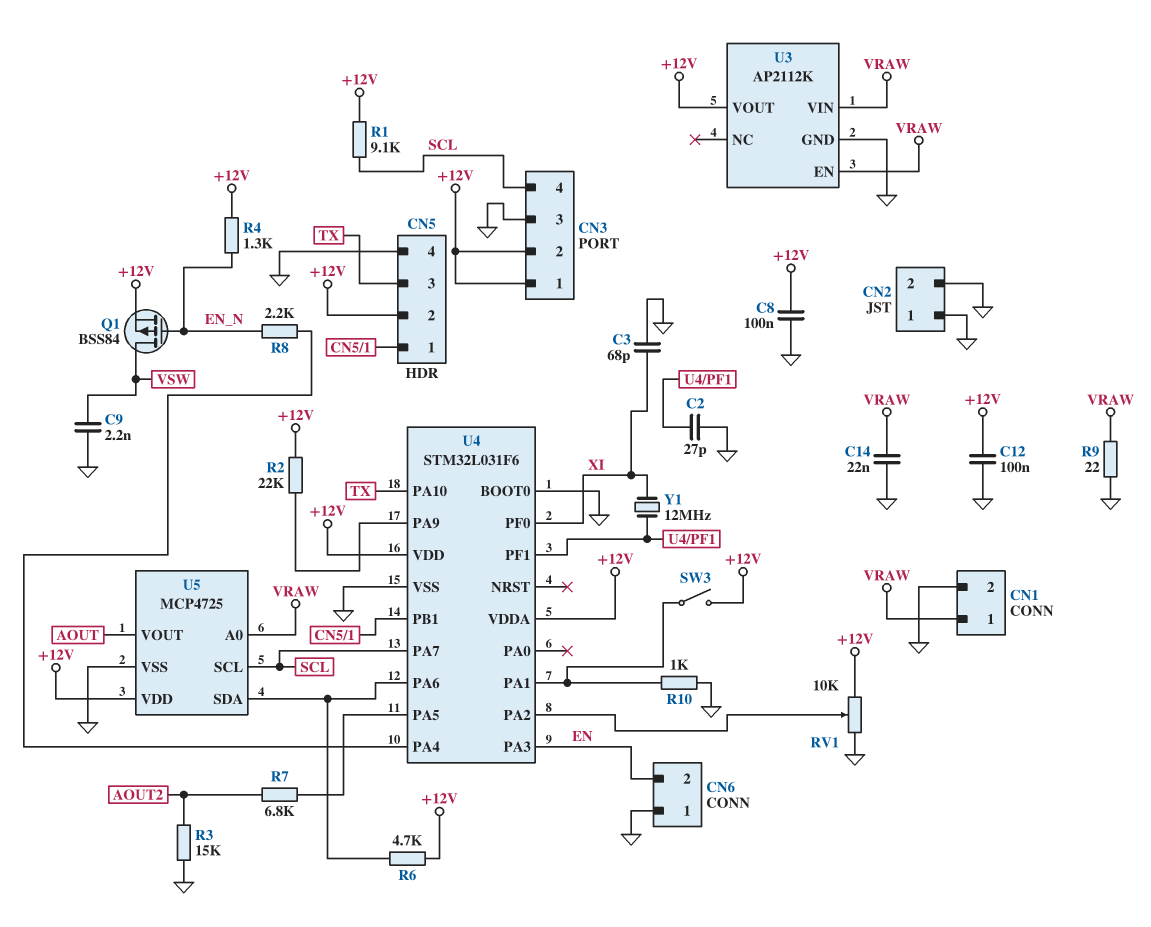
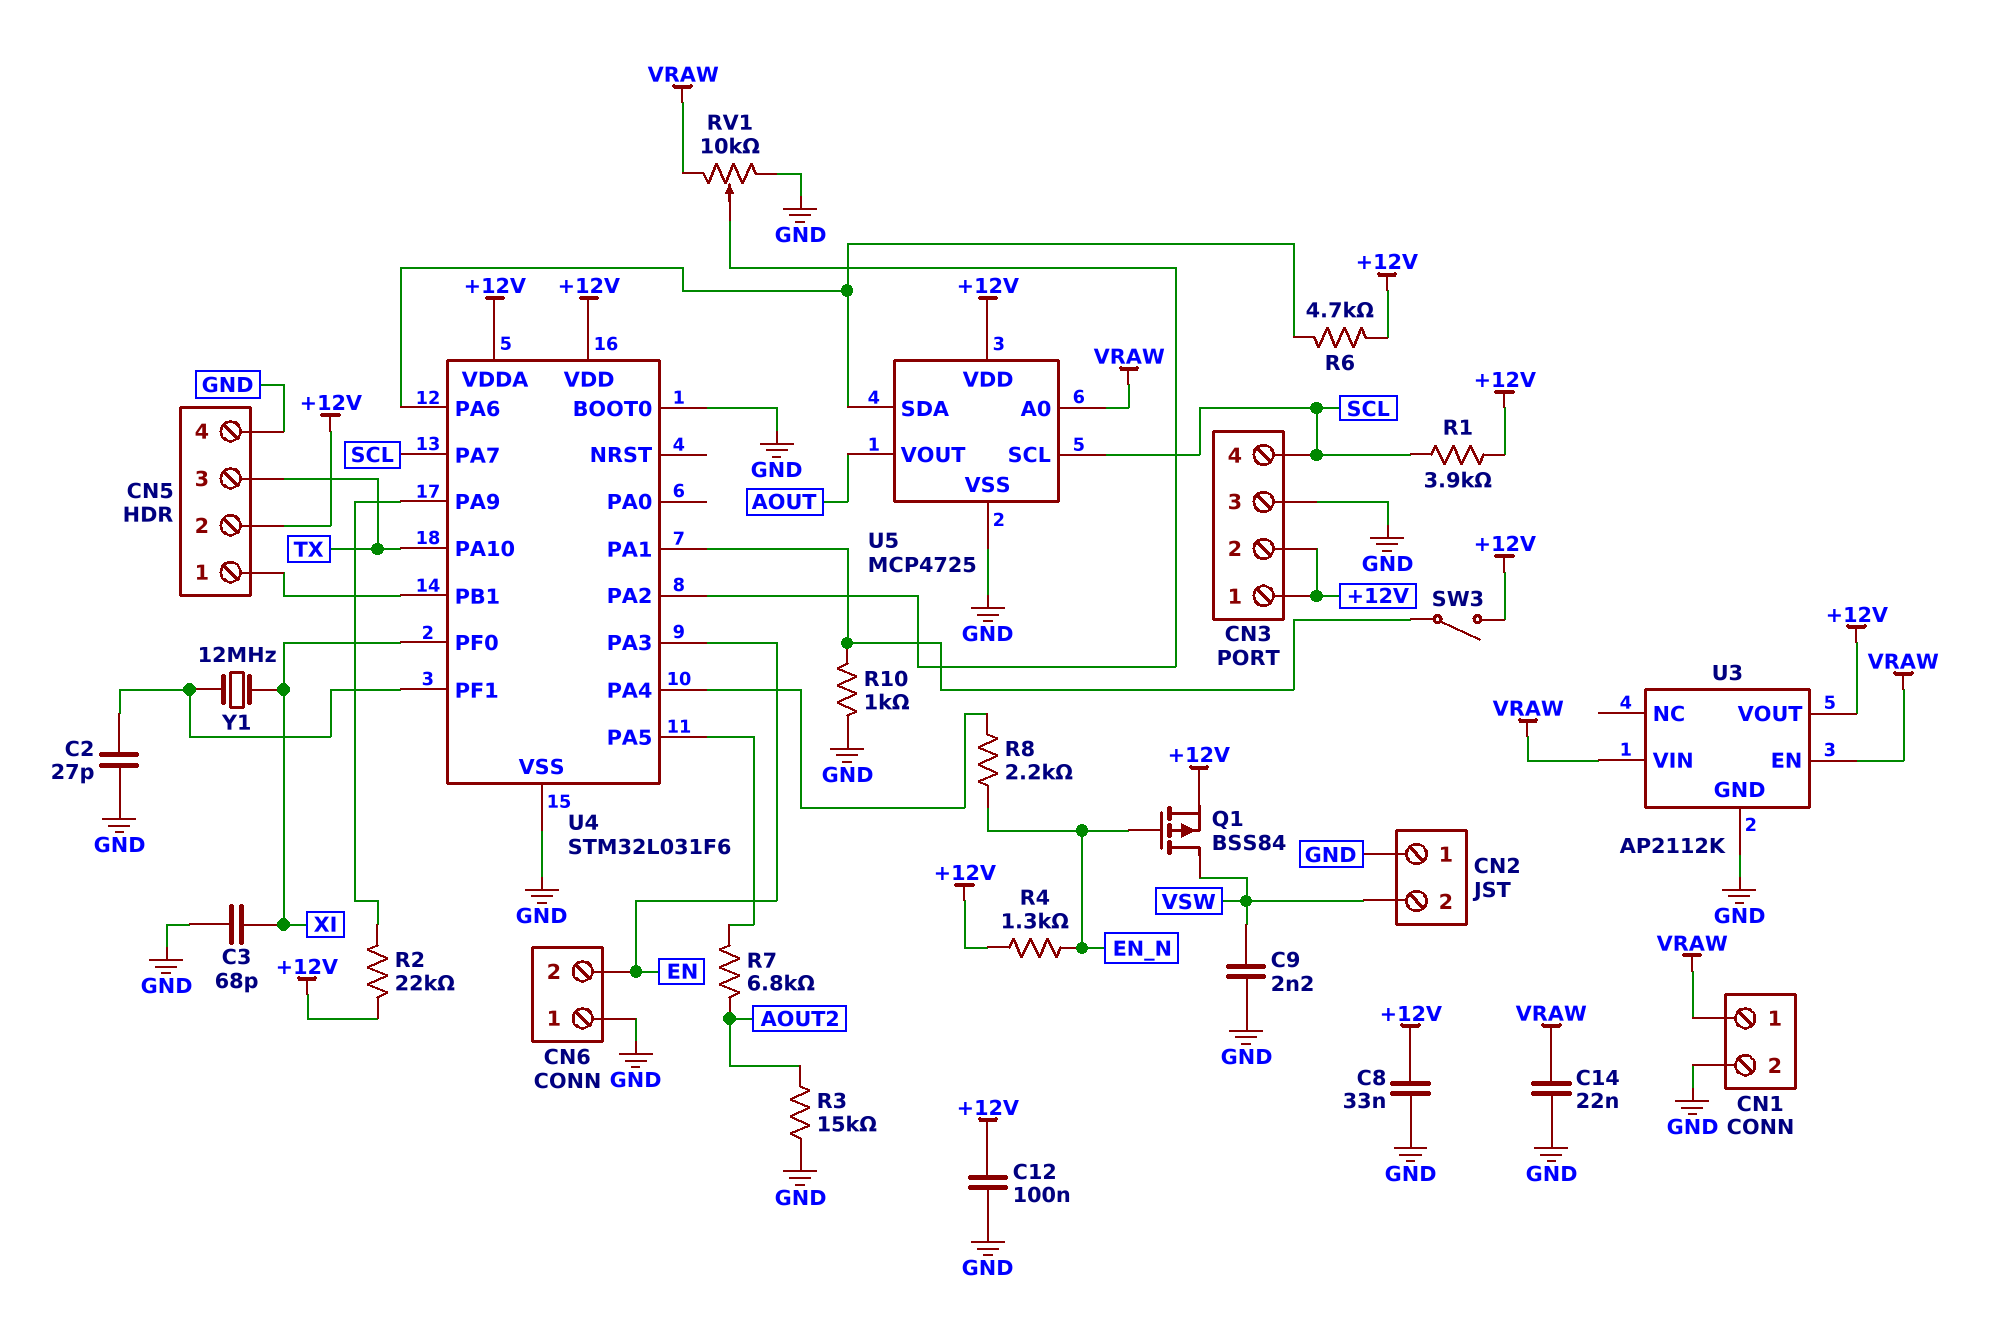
C8: 100nF (+12V, GND) -> 33nF (+12V, GND)
CN2 pin 2: GND -> VSW
R1: 9.1k (+12V, SCL) -> 3.9k (+12V, SCL)
R9: 22 (GND, VRAW) -> none
RV1: 10k (+12V, GND, wiper U4/PA2) -> 10k (GND, VRAW, wiper U4/PA2)

